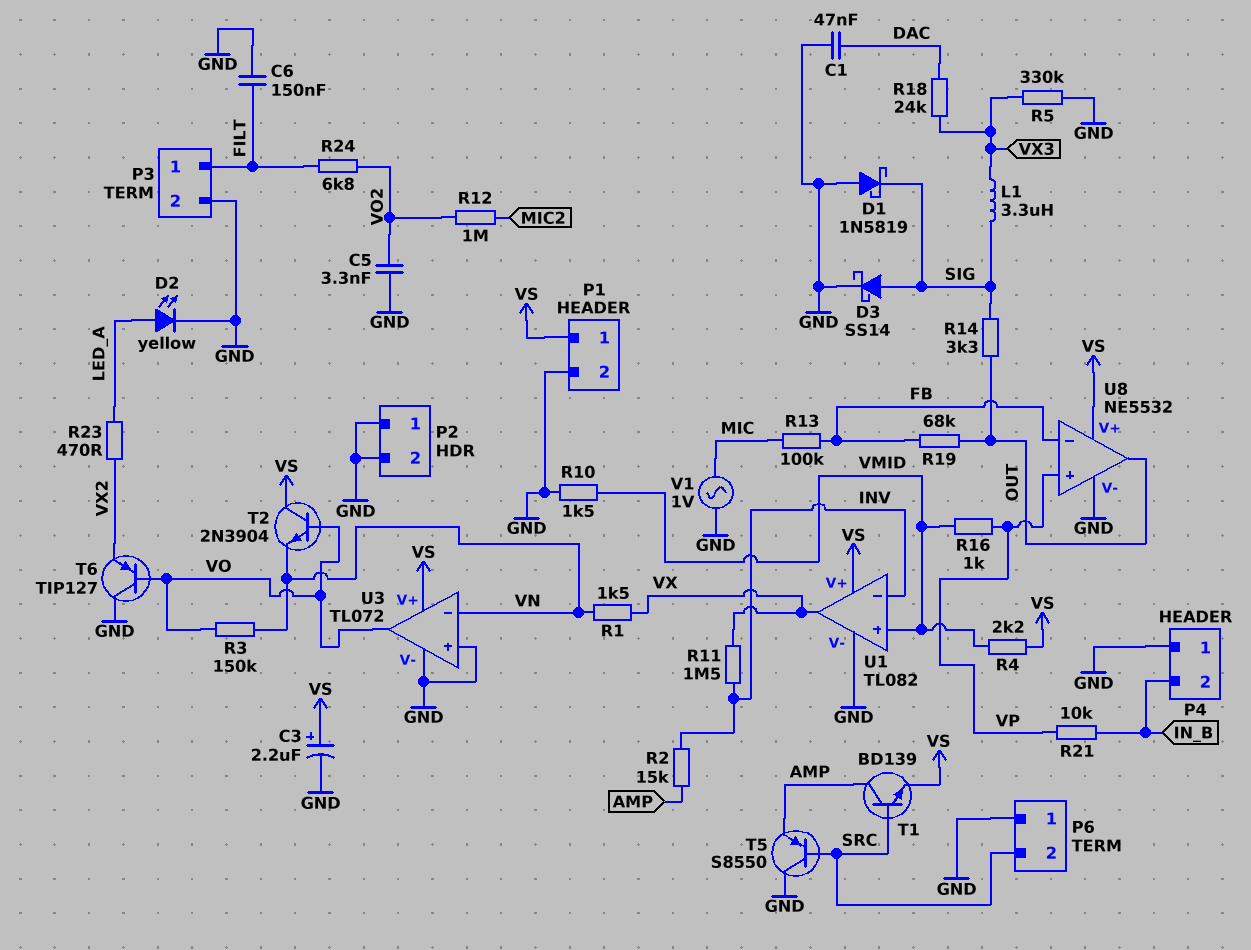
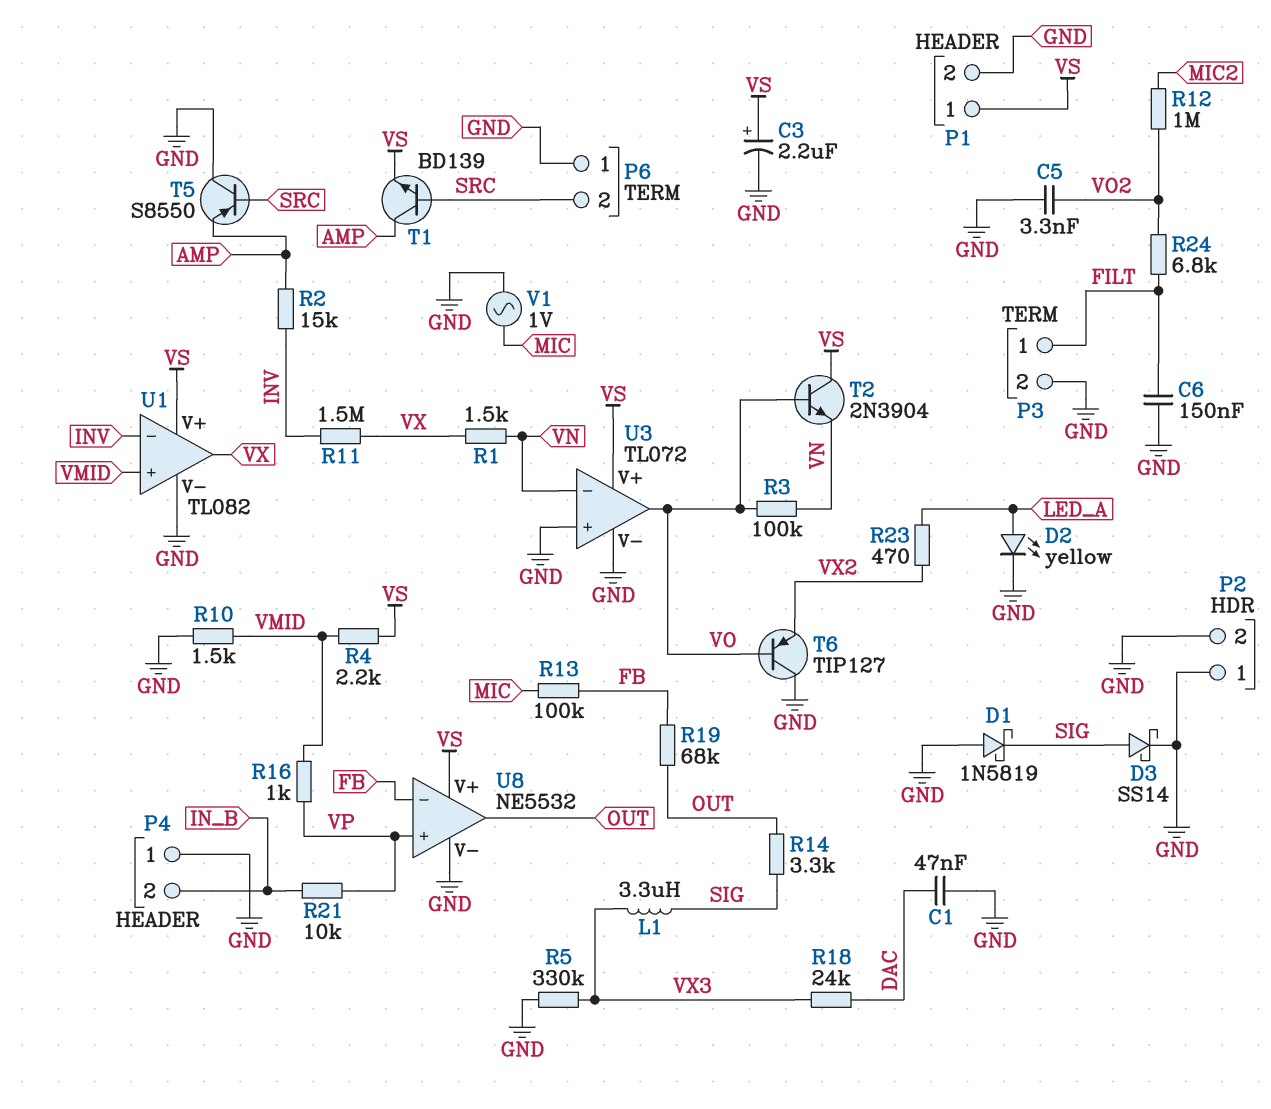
R3: 150k (VN, VO) -> 100k (VN, VO)

